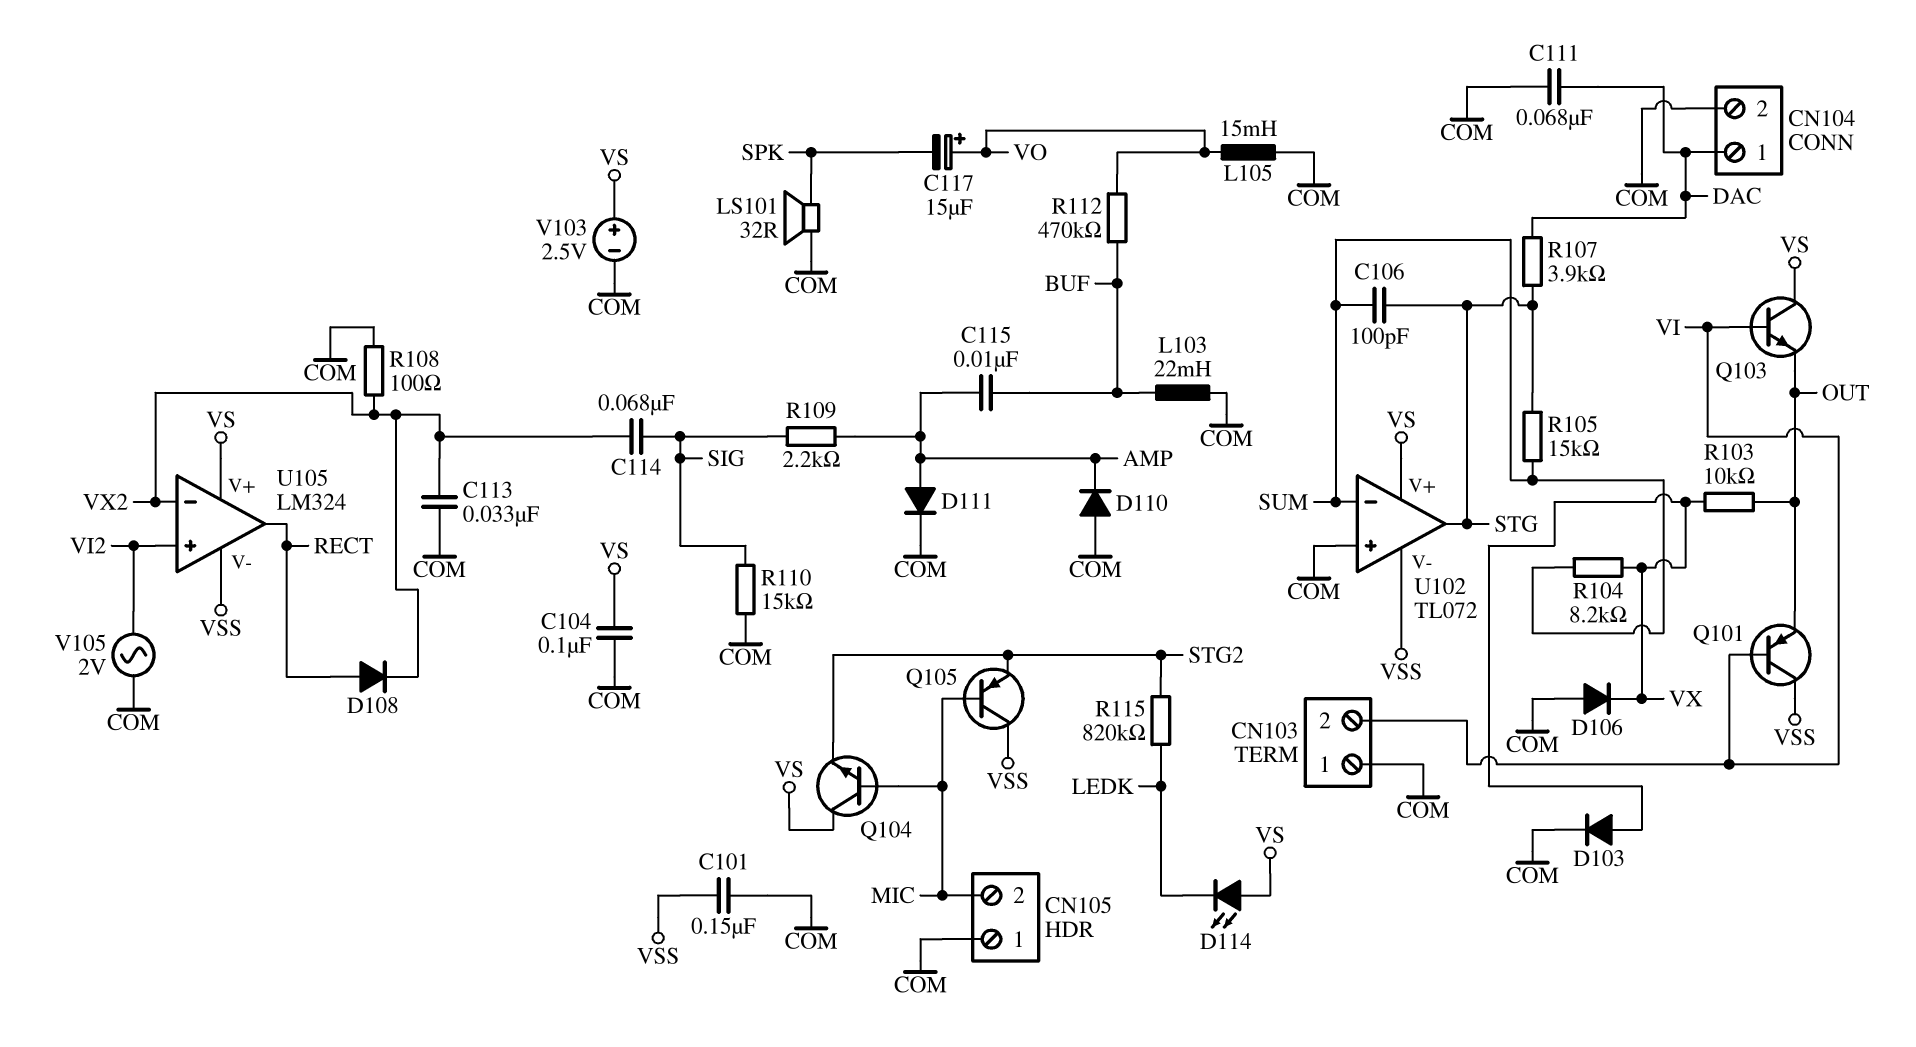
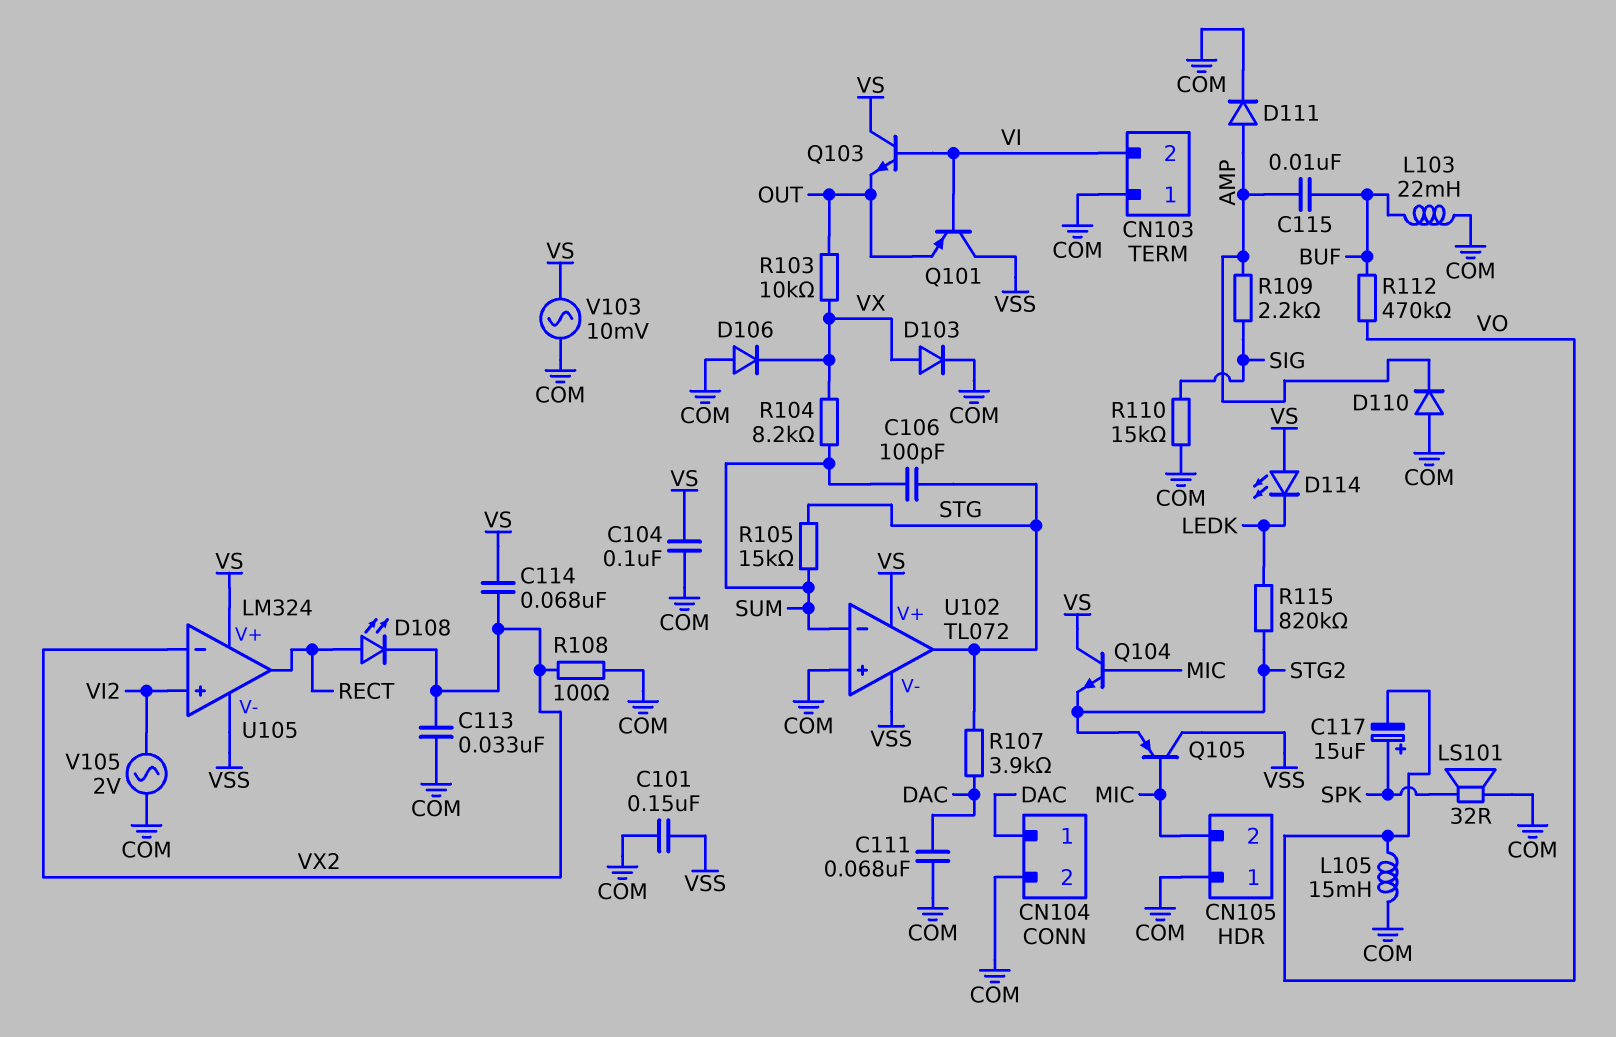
C114: 68nF (SIG, VX2) -> 68nF (VS, VX2)
C117: 15uF (plus VO, minus SPK) -> 15uF (plus SPK, minus VO)
D108: diode (A RECT, K VX2) -> LED (A RECT, K VX2)
V103: 2.5V (plus VS, minus COM) -> AC 10mV (COM, VS)

